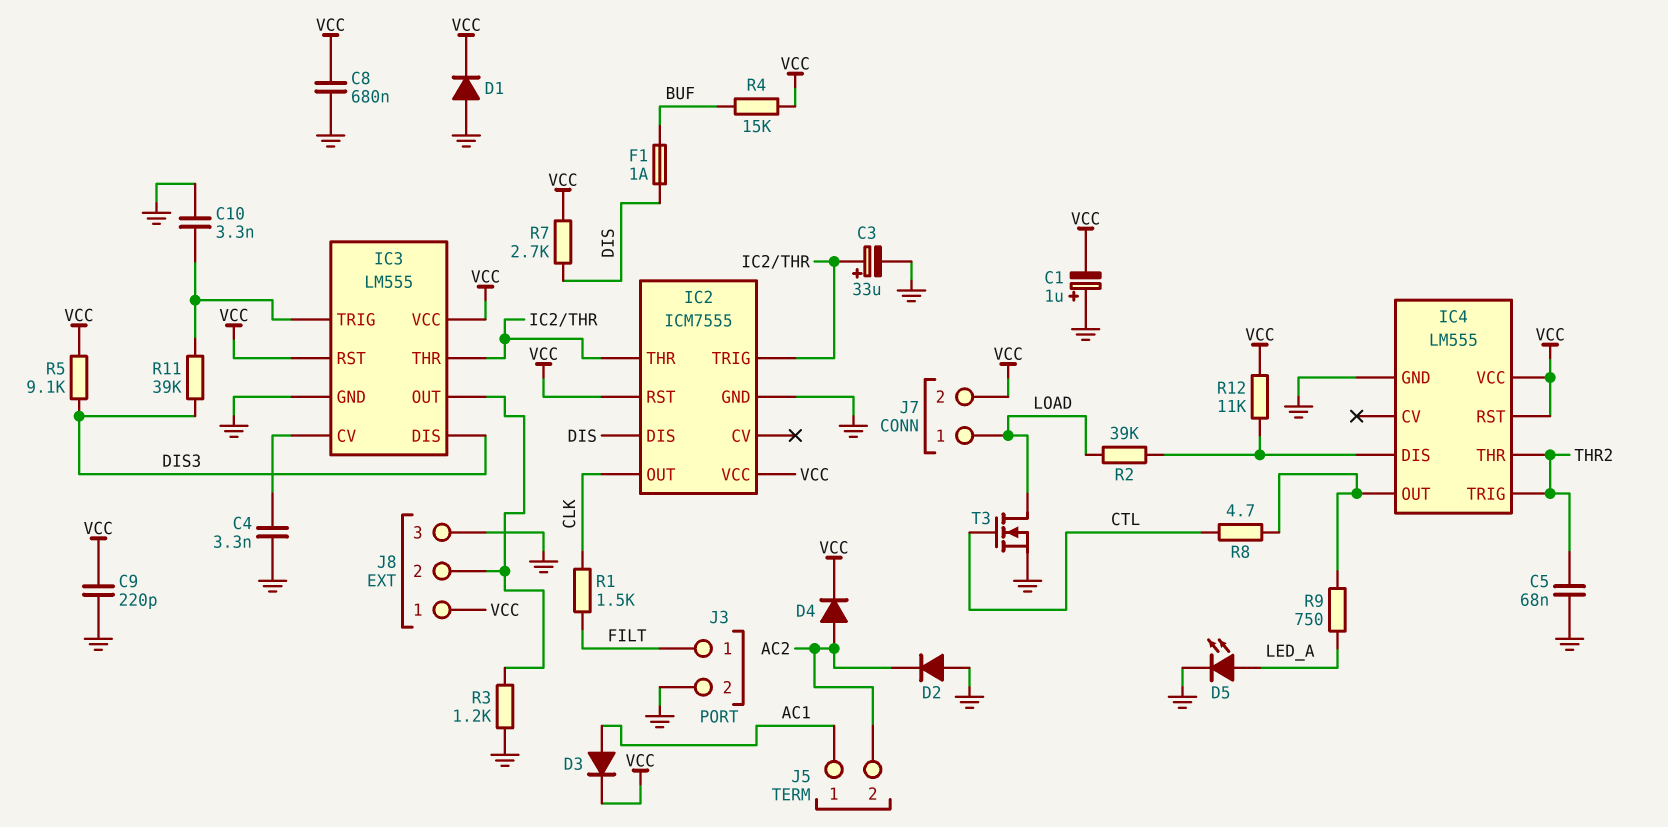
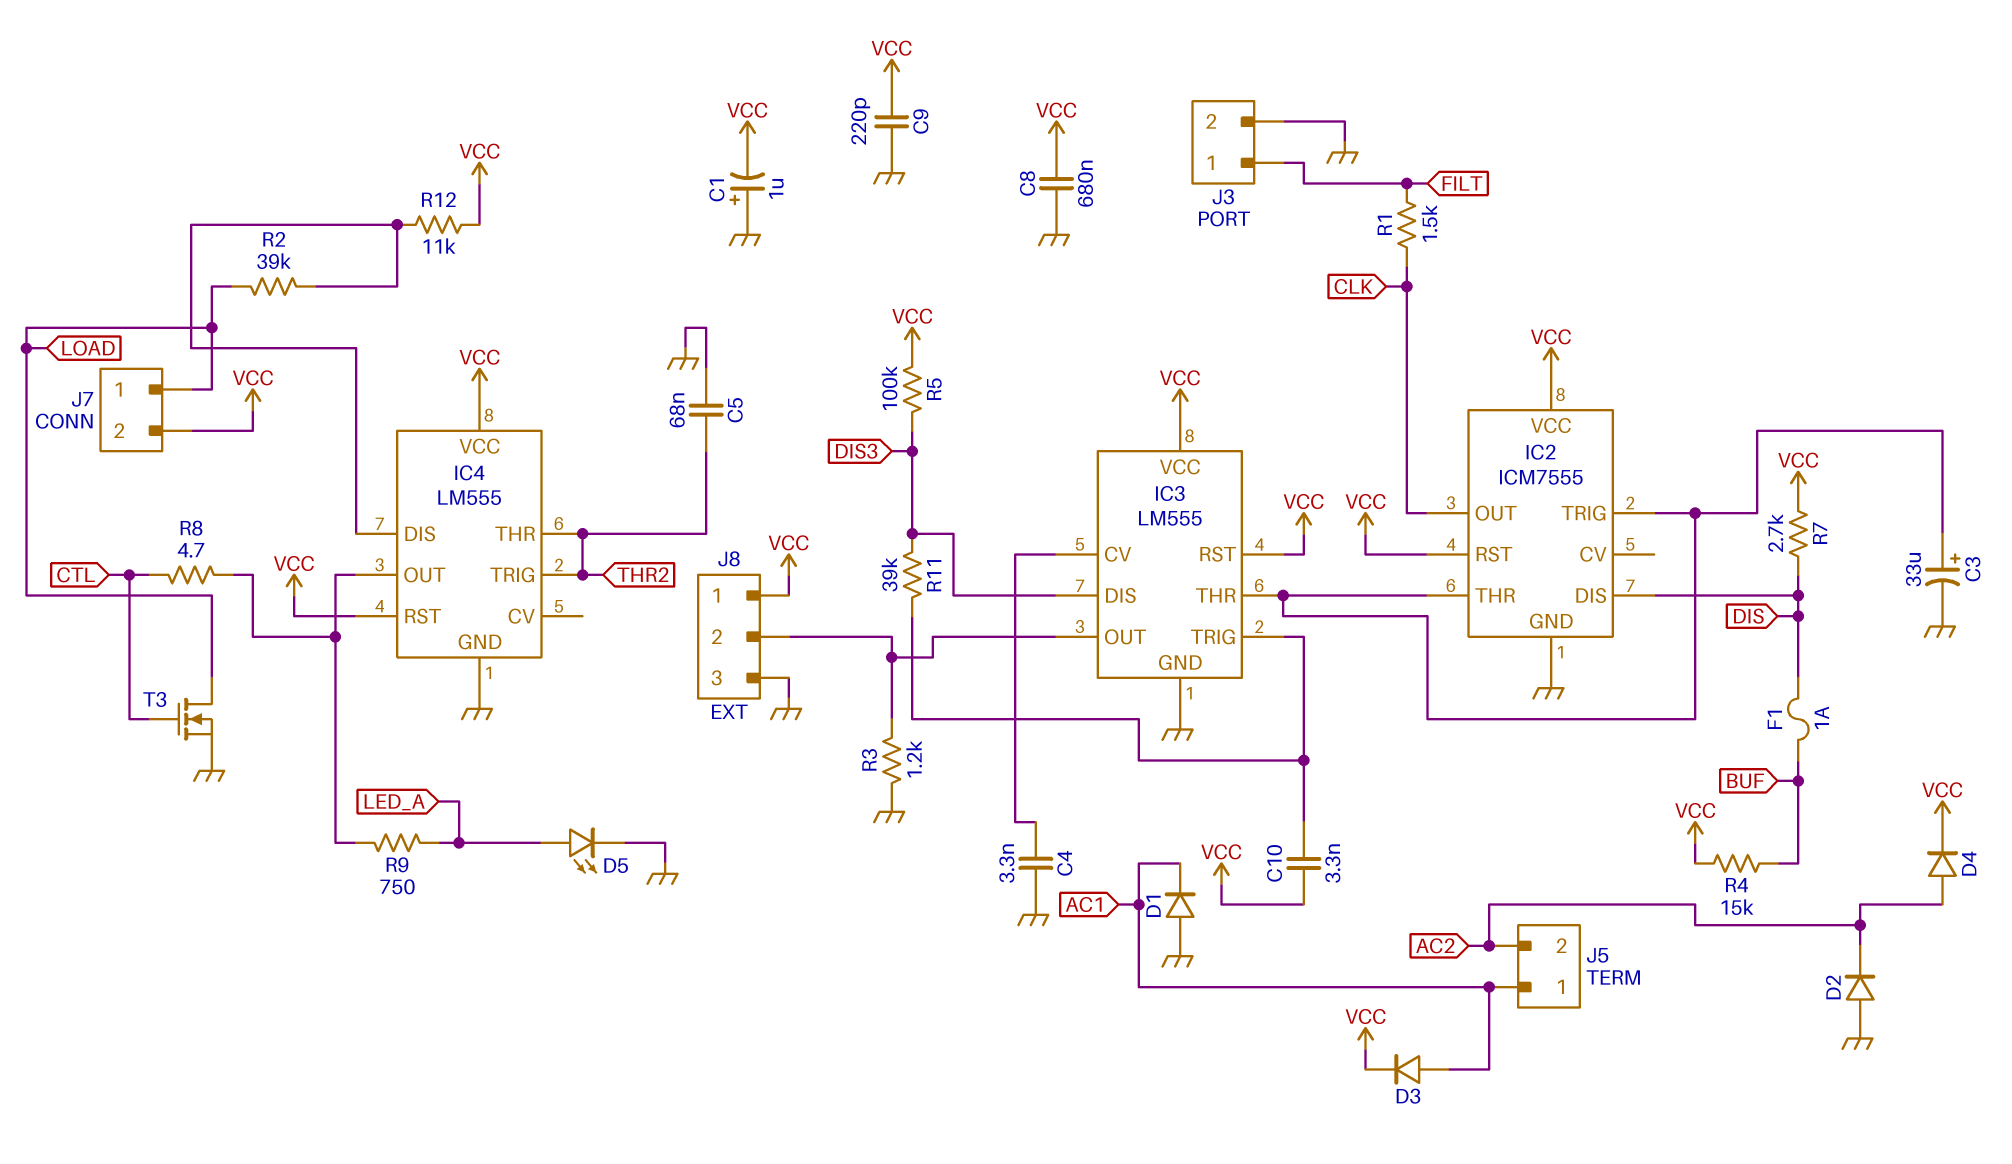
C10: 3.3nF (GND, IC3/TRIG) -> 3.3nF (IC3/TRIG, VCC)
D1: diode (A GND, K VCC) -> diode (A GND, K AC1)
R5: 9.1k (DIS3, VCC) -> 100k (DIS3, VCC)

